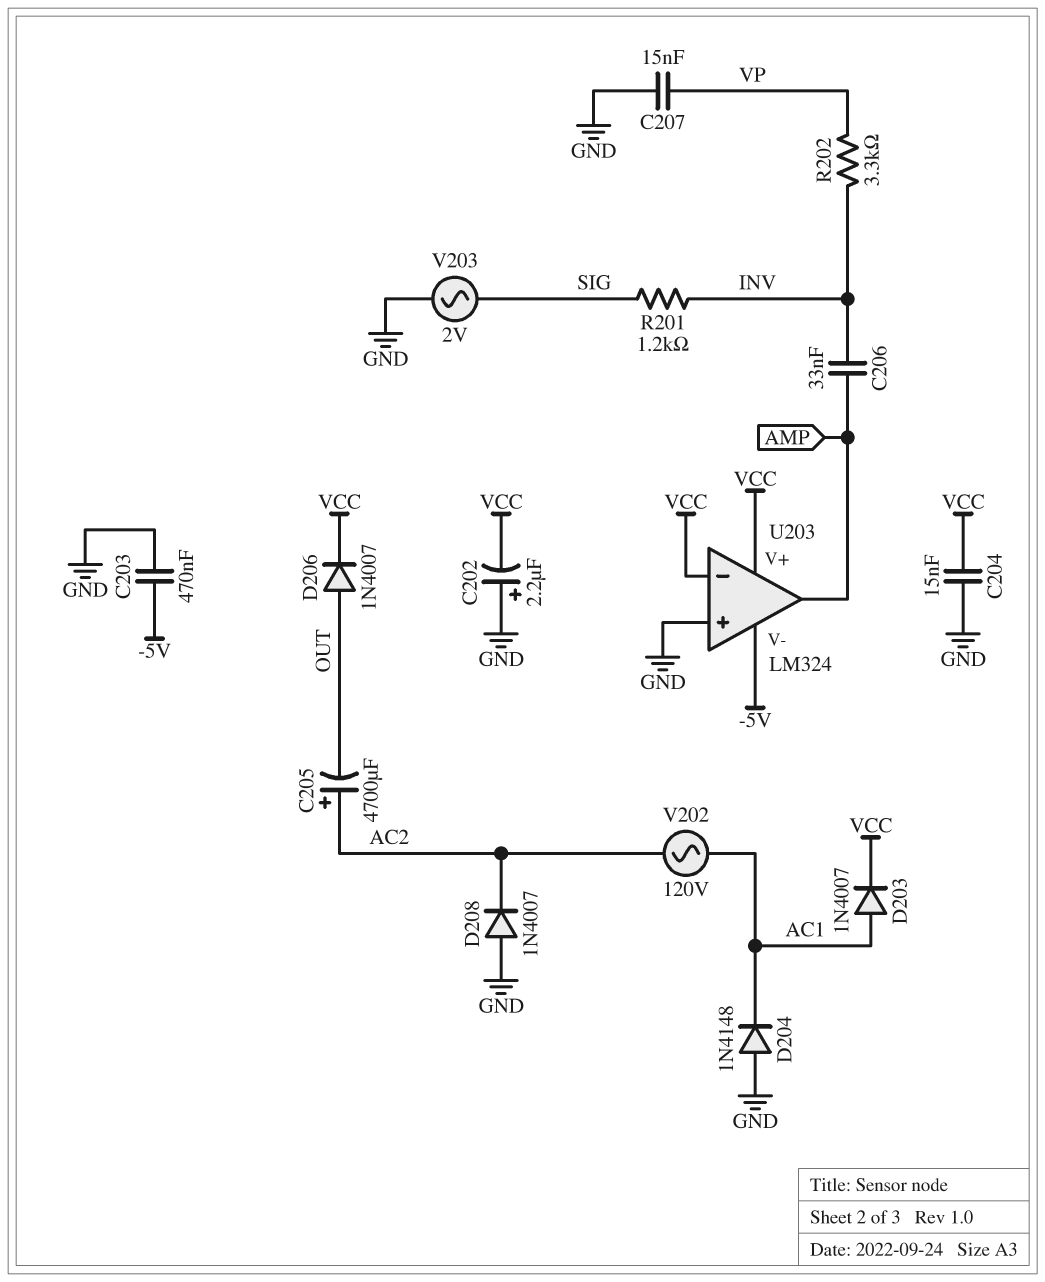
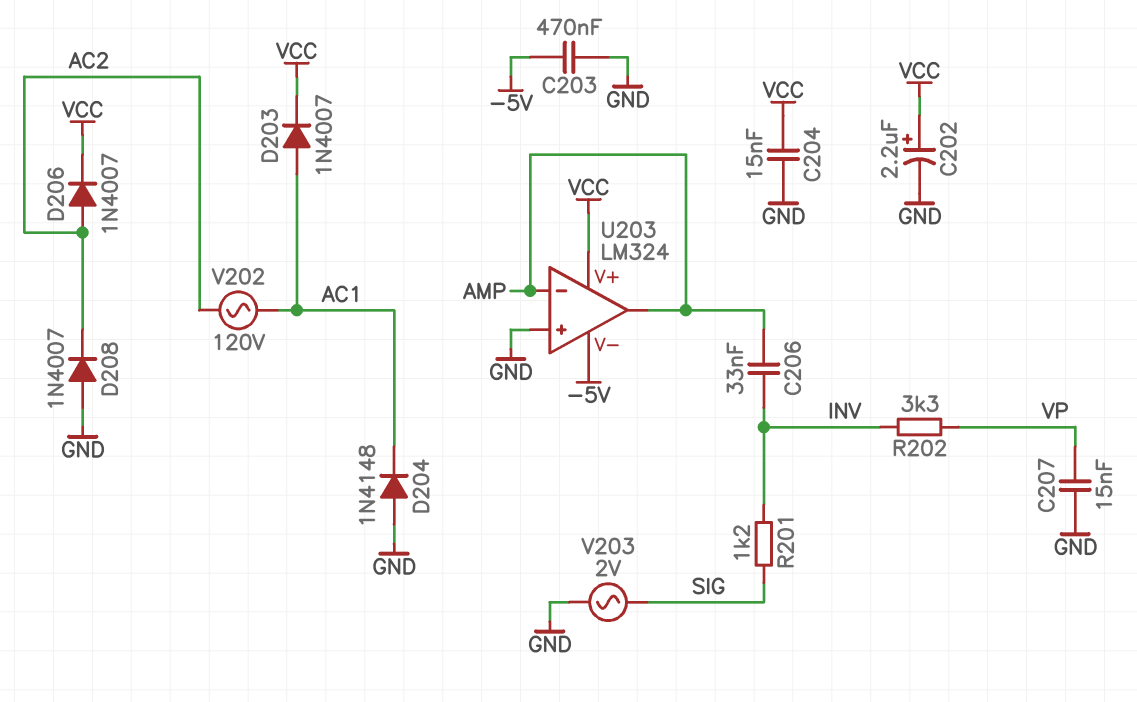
C202: 2.2uF (plus GND, minus VCC) -> 2.2uF (plus VCC, minus GND)
C205: 4700uF (plus AC2, minus OUT) -> none
D206: diode 1N4007 (A OUT, K VCC) -> diode 1N4007 (A AC2, K VCC)
U203 pin in-: VCC -> AMP

